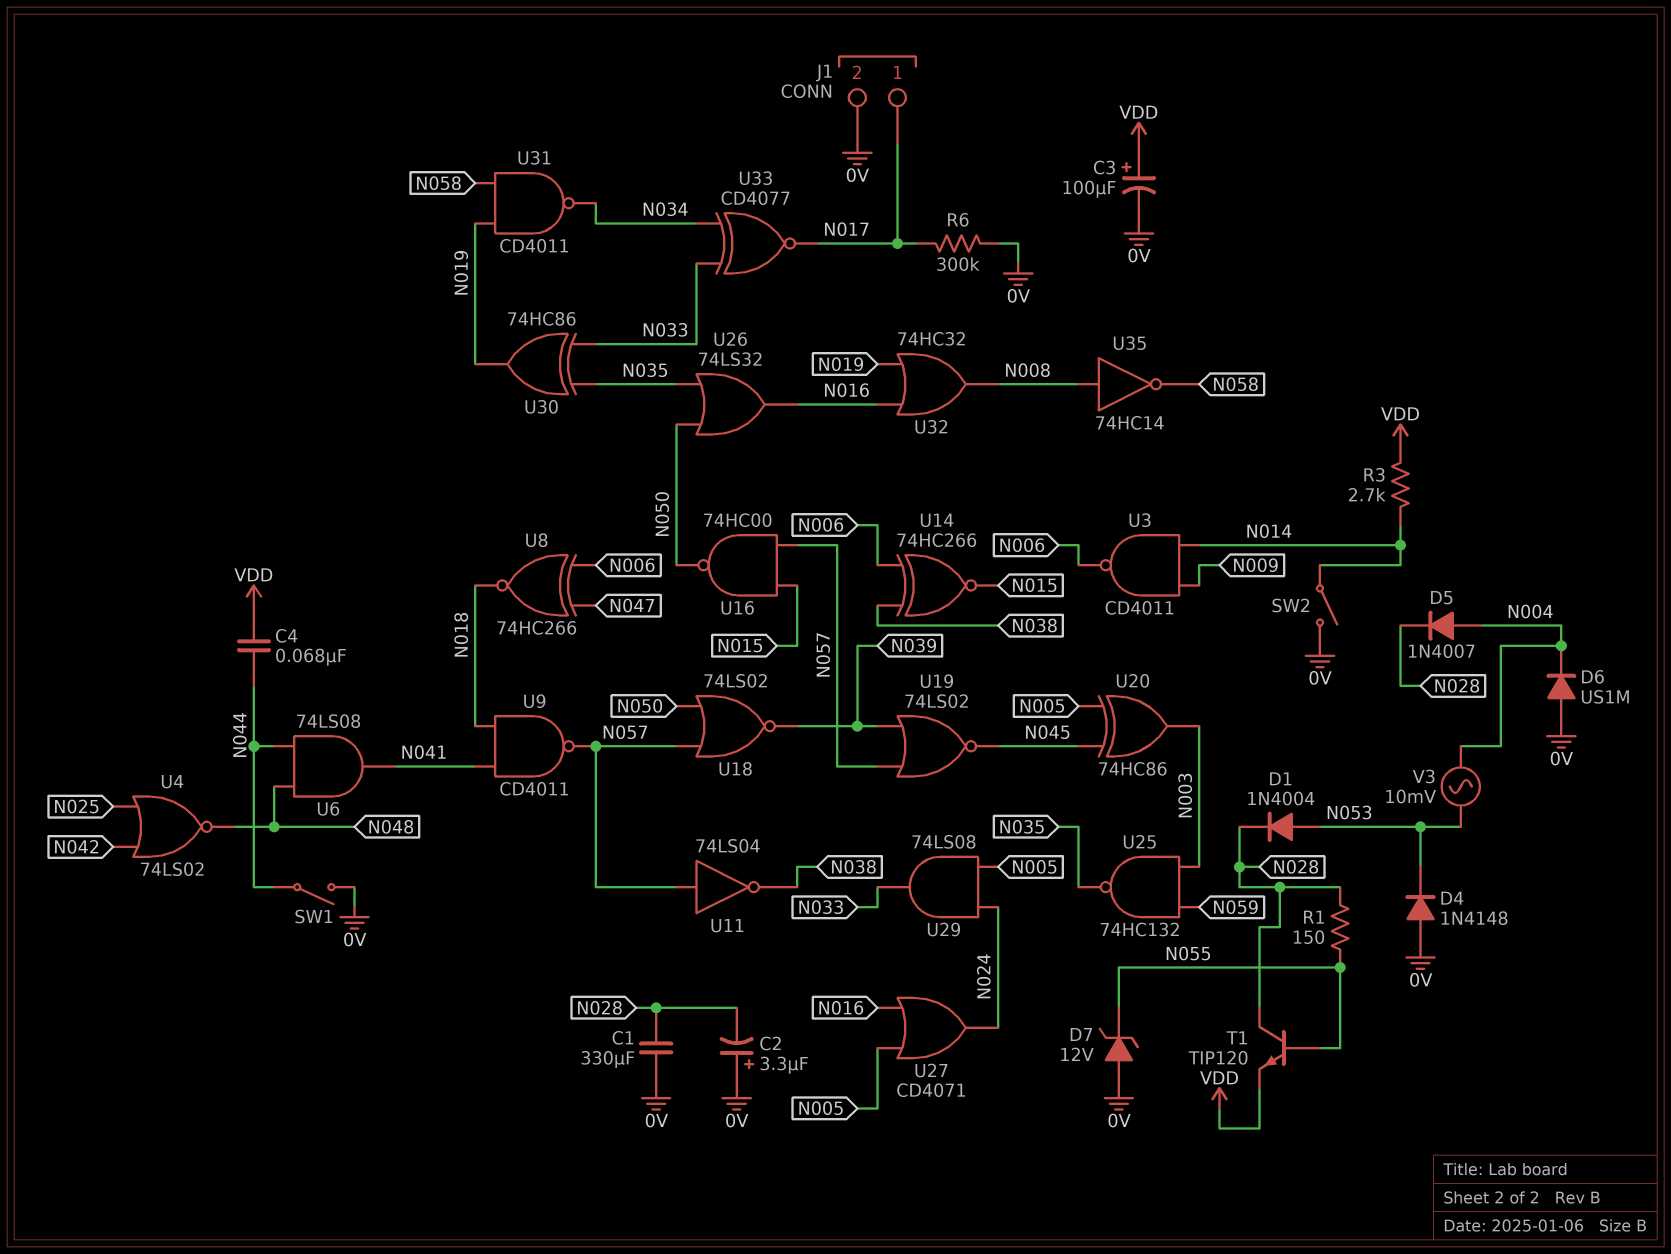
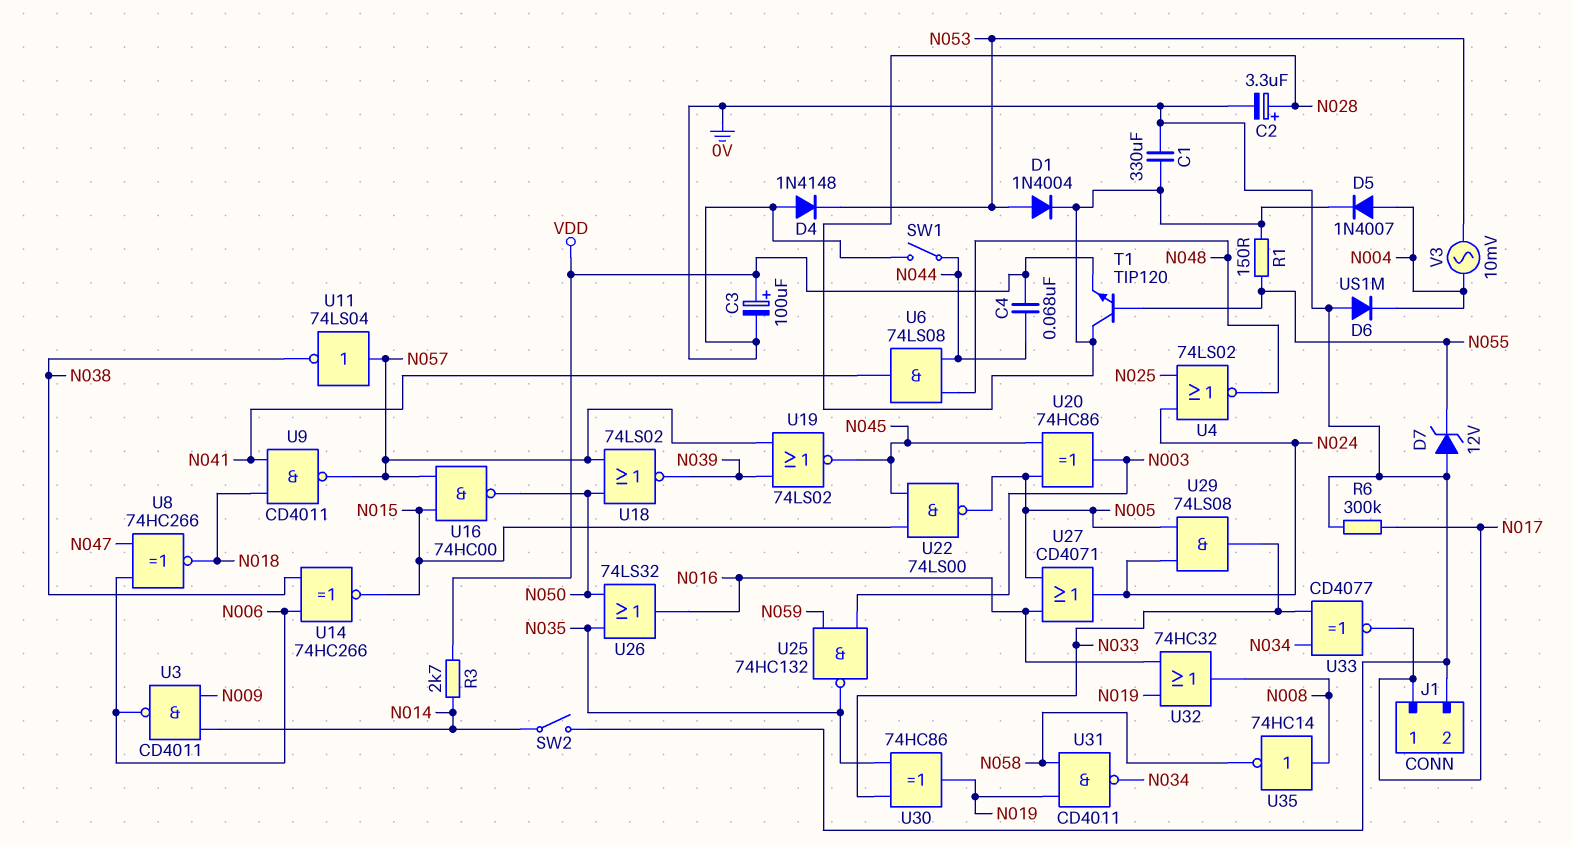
C2: 3.3uF (plus 0V, minus N028) -> 3.3uF (plus N028, minus 0V)
U4: NOR 74LS02 (in N025, in N042, out N048) -> NOR 74LS02 (in N024, in N025, out N048)
U22: none -> NAND 74LS00 (in N015, in N045, out N005)

